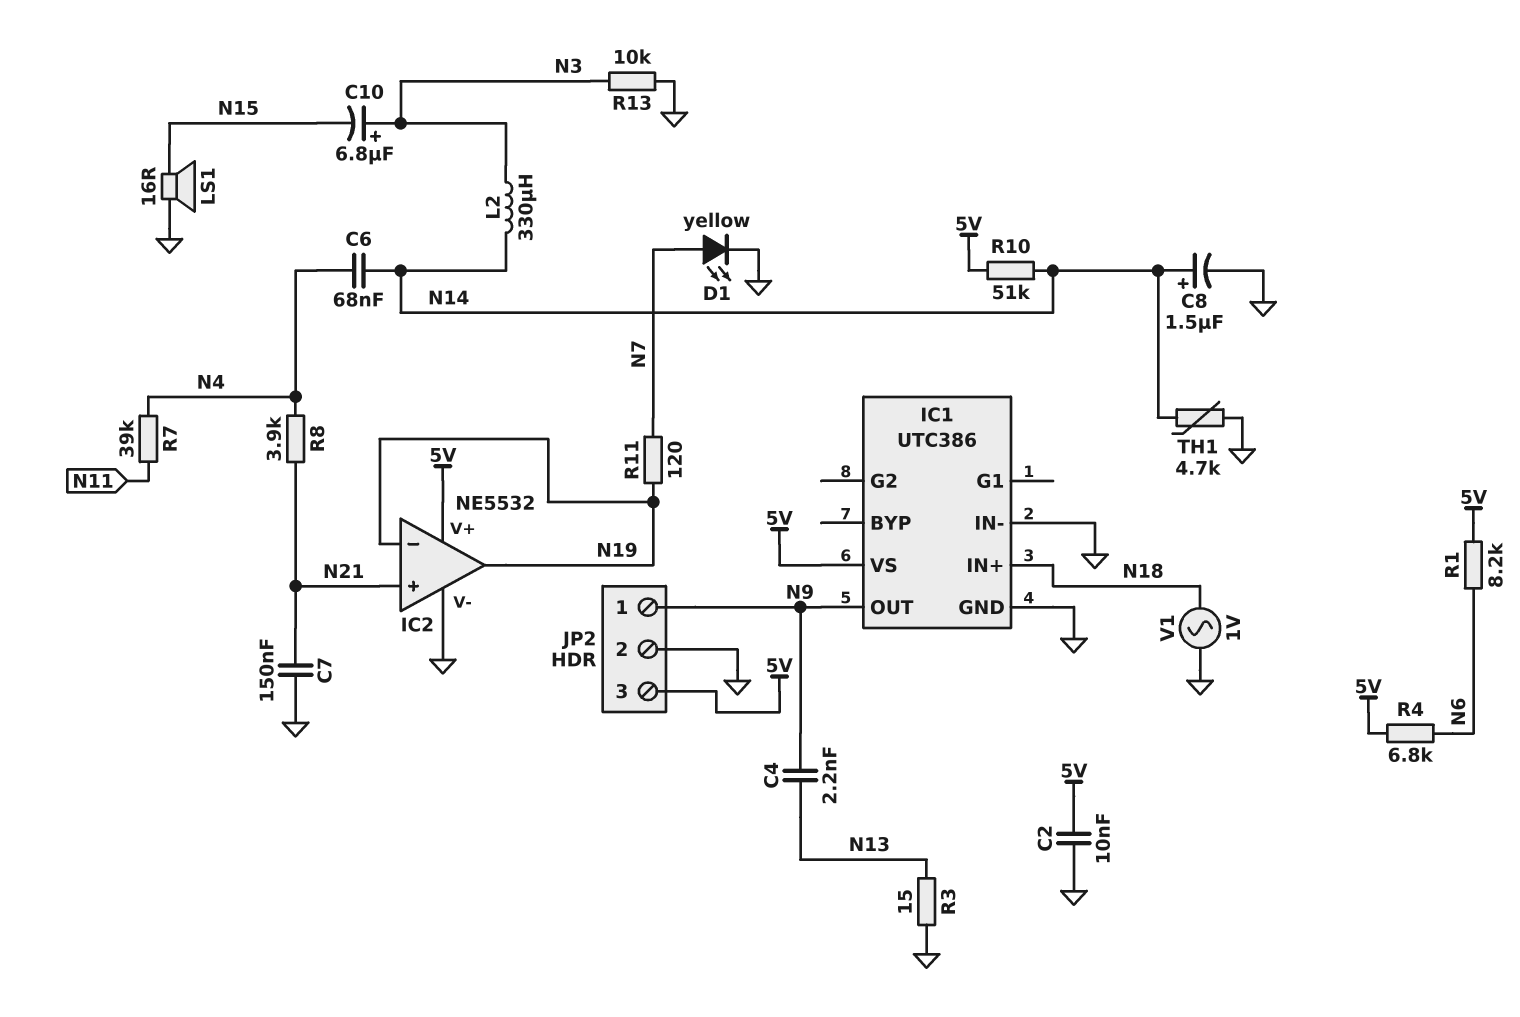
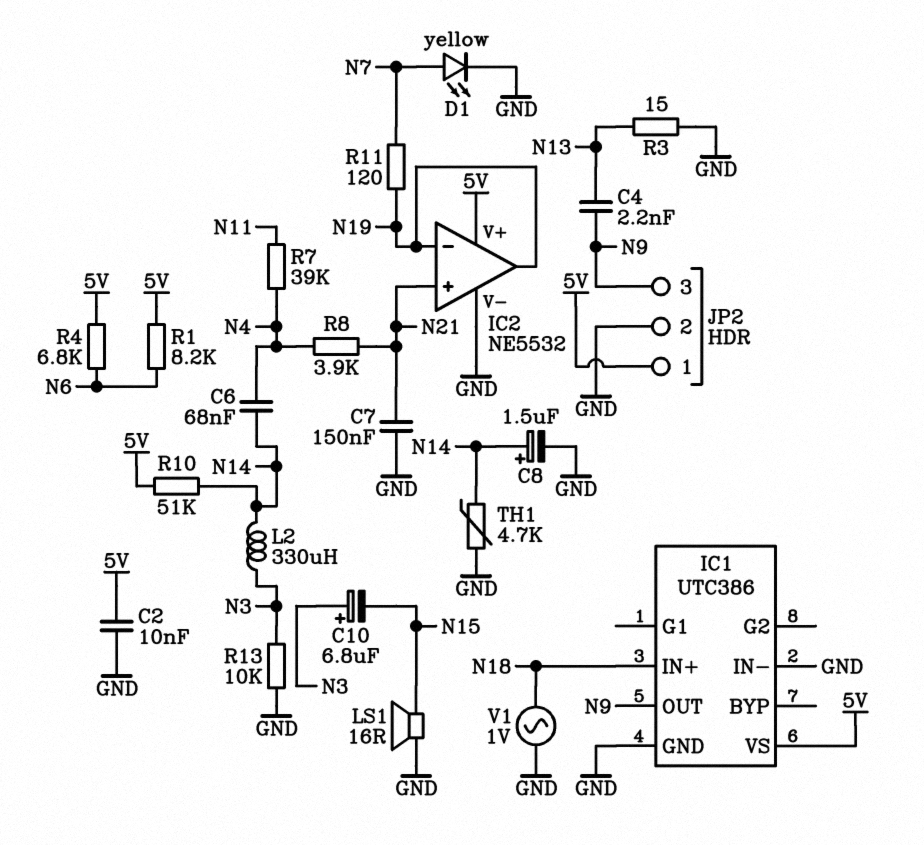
JP2 pin 1: N9 -> 5V
JP2 pin 3: 5V -> N9

